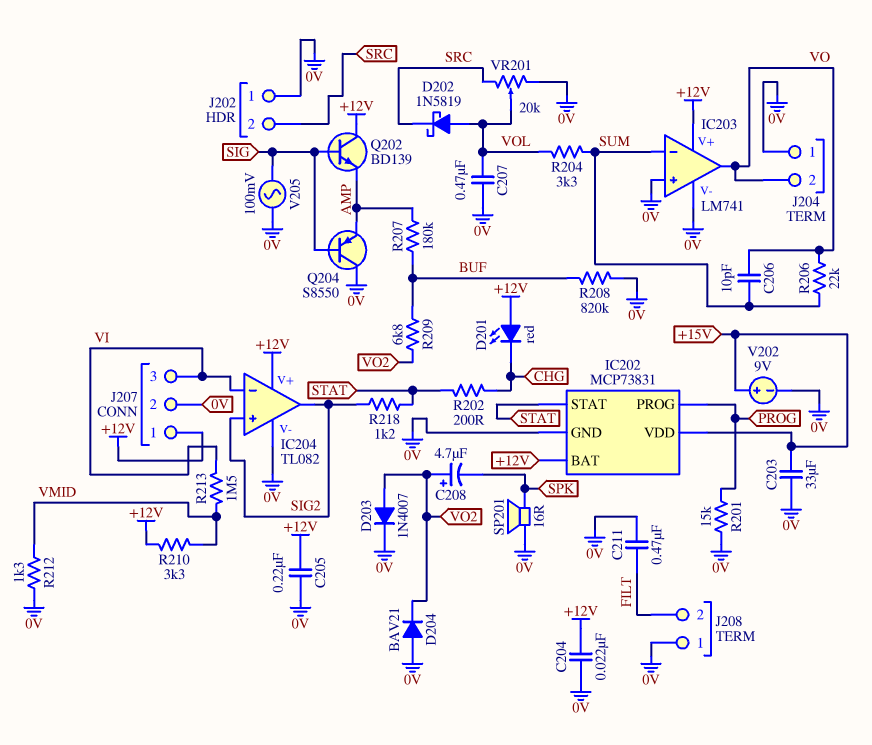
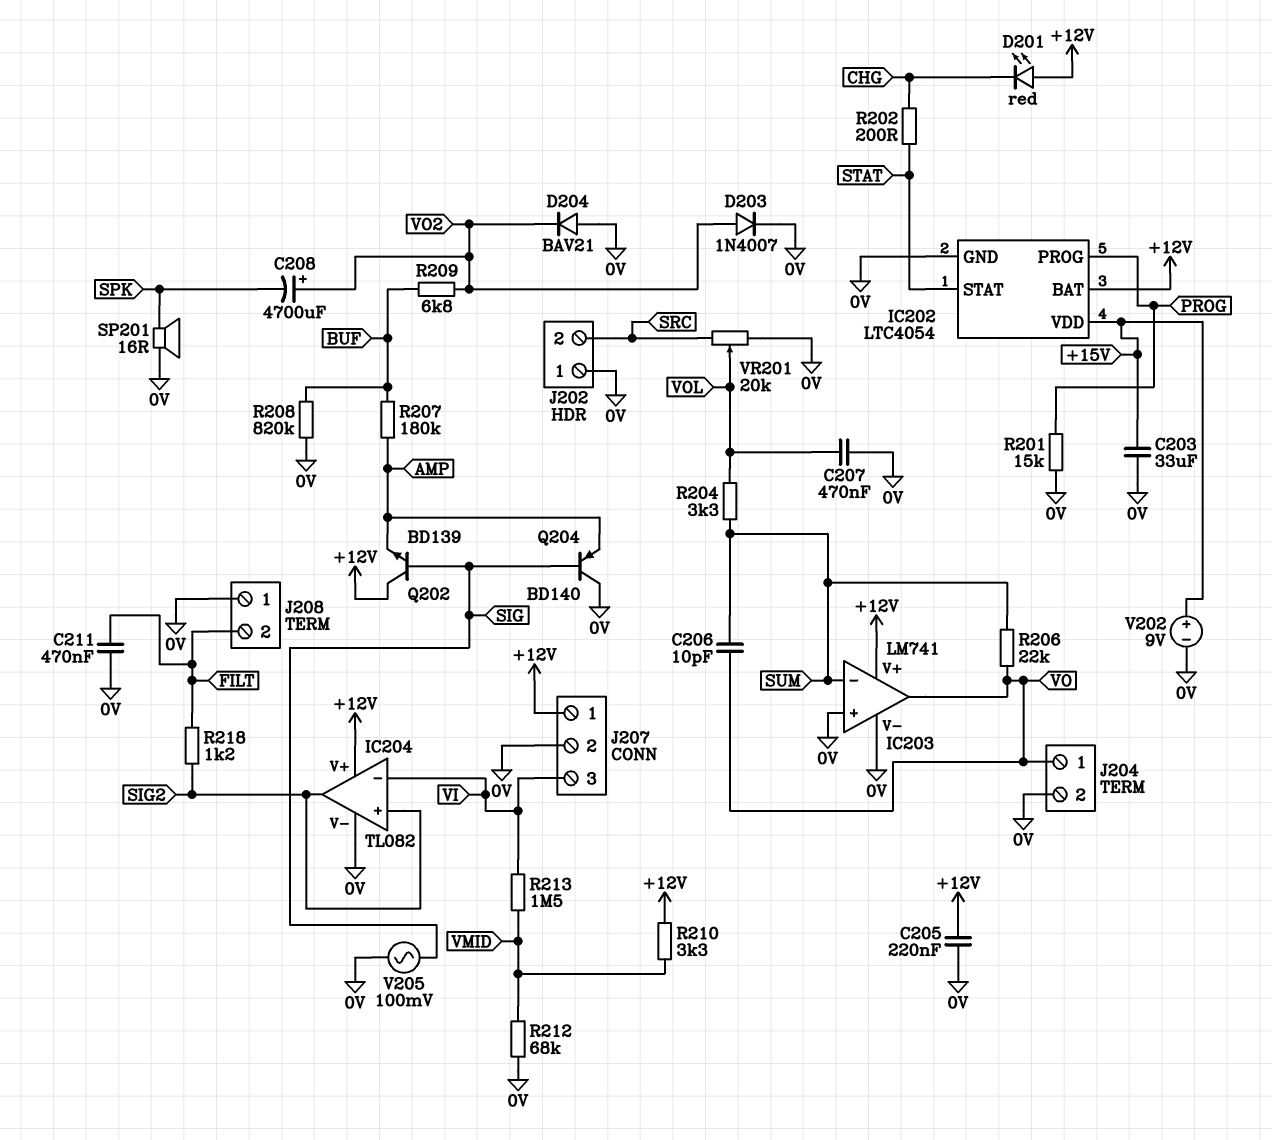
C204: 22nF (+12V, 0V) -> none
C208: 4.7uF (plus VO2, minus SPK) -> 4700uF (plus VO2, minus SPK)
D202: schottky 1N5819 (A VOL, K SRC) -> none
IC202: MCP73831 -> LTC4054
J204 pin 1: 0V -> VO
J204 pin 2: VO -> 0V
Q204: PNP S8550 (B SIG, C 0V, E AMP) -> PNP BD140 (B SIG, C 0V, E AMP)
R212: 1.3k (0V, VMID) -> 68k (0V, VMID)
R218: 1.2k (SIG2, STAT) -> 1.2k (FILT, SIG2)

